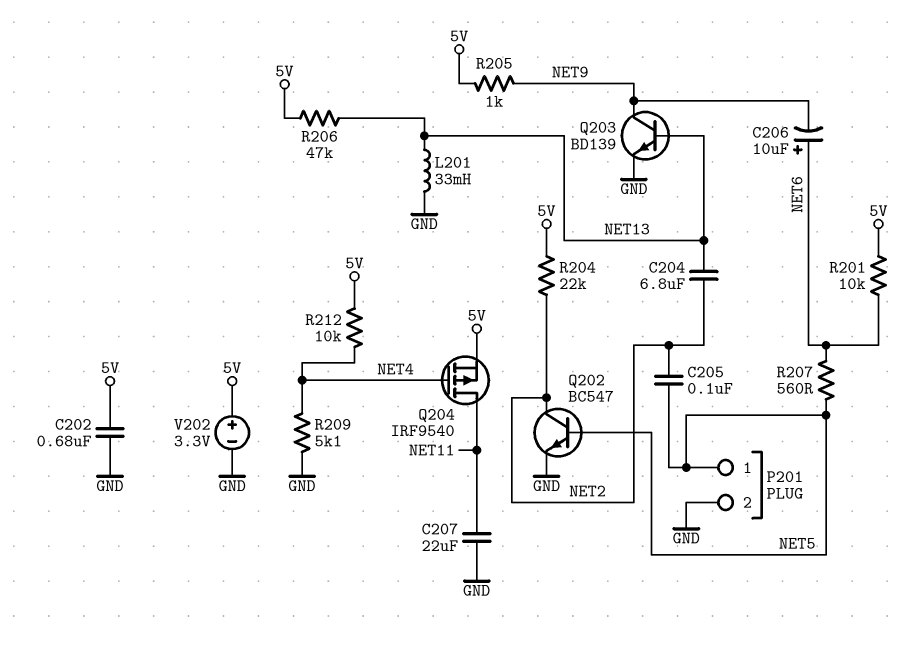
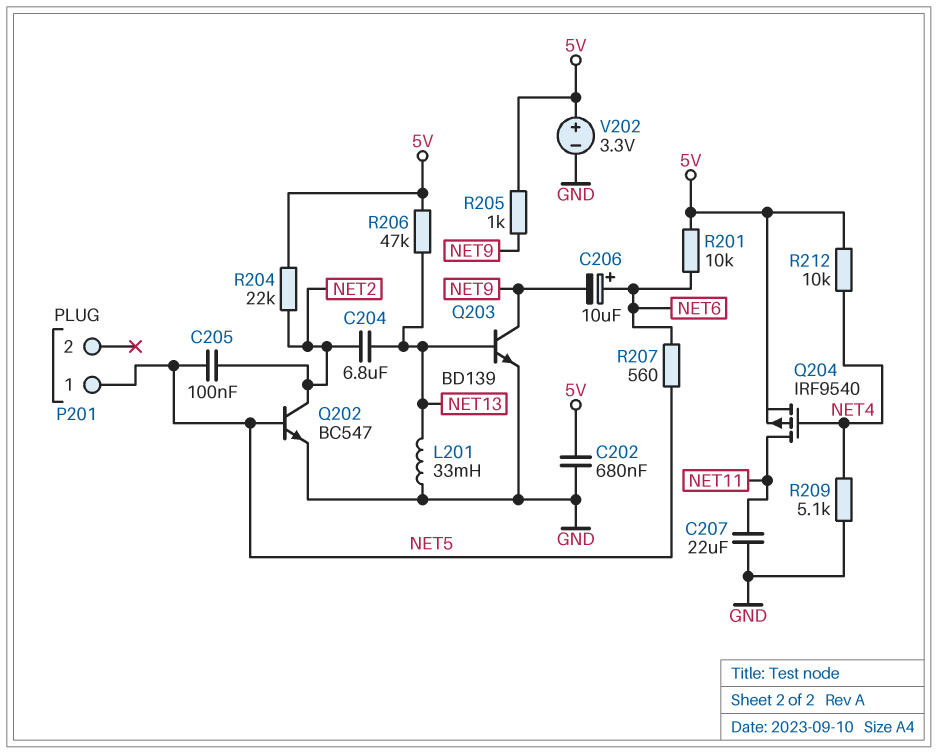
P201 pin 2: GND -> none

